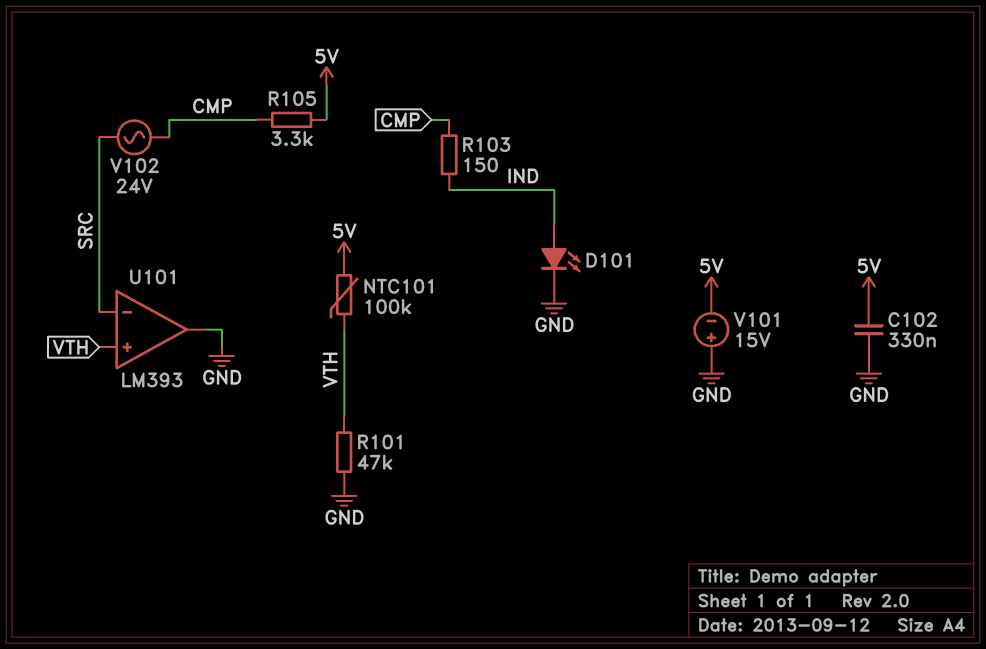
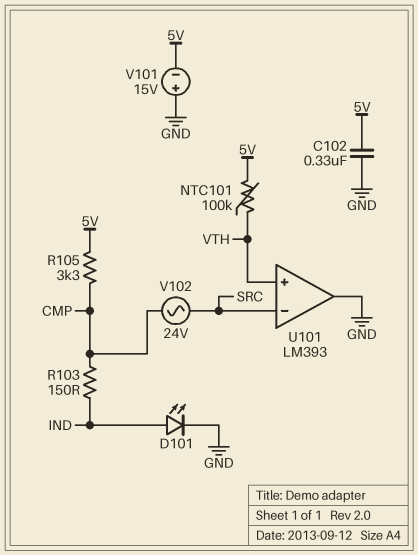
R101: 47k (GND, VTH) -> none

